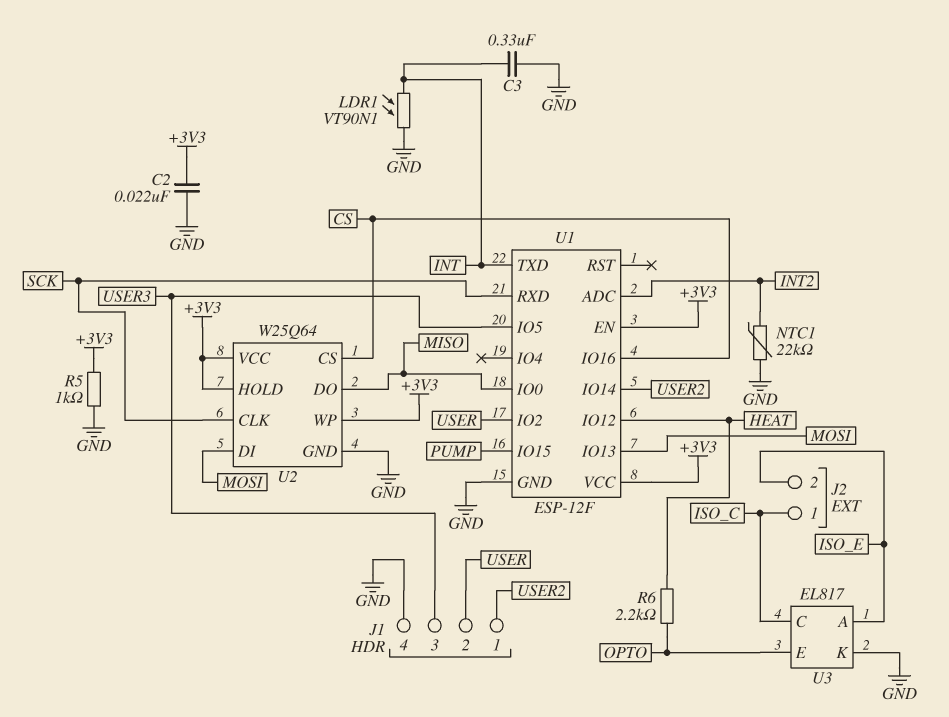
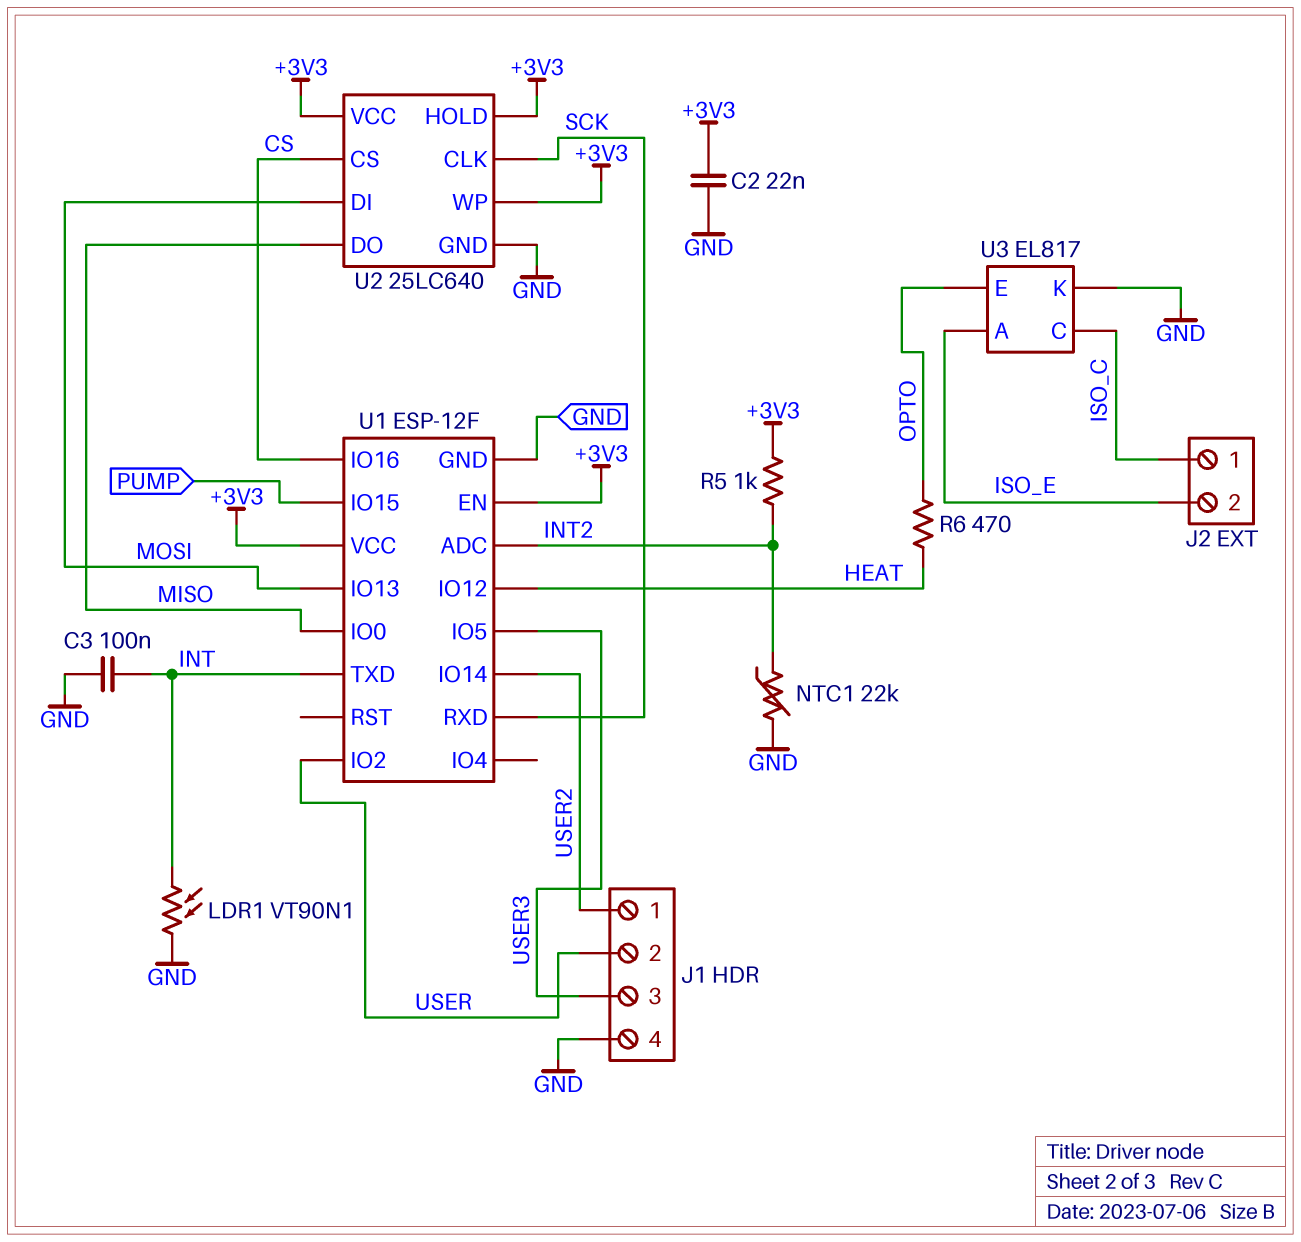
C3: 330nF (GND, INT) -> 100nF (GND, INT)
R5: 1k (+3V3, GND) -> 1k (+3V3, INT2)
R6: 2.2k (HEAT, OPTO) -> 470 (HEAT, OPTO)
U2: W25Q64 -> 25LC640

